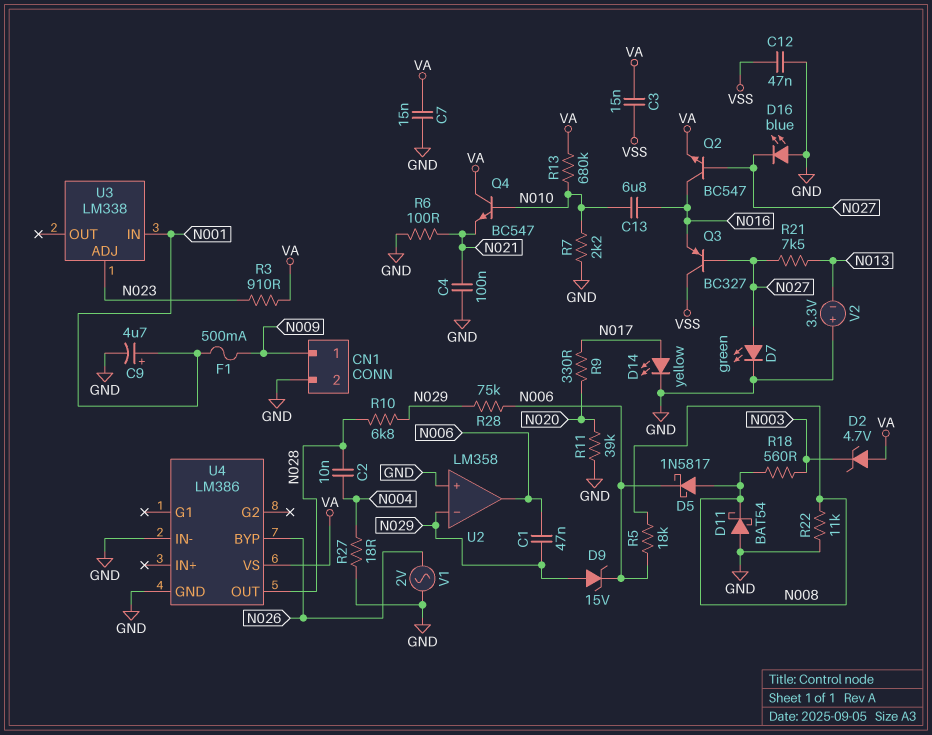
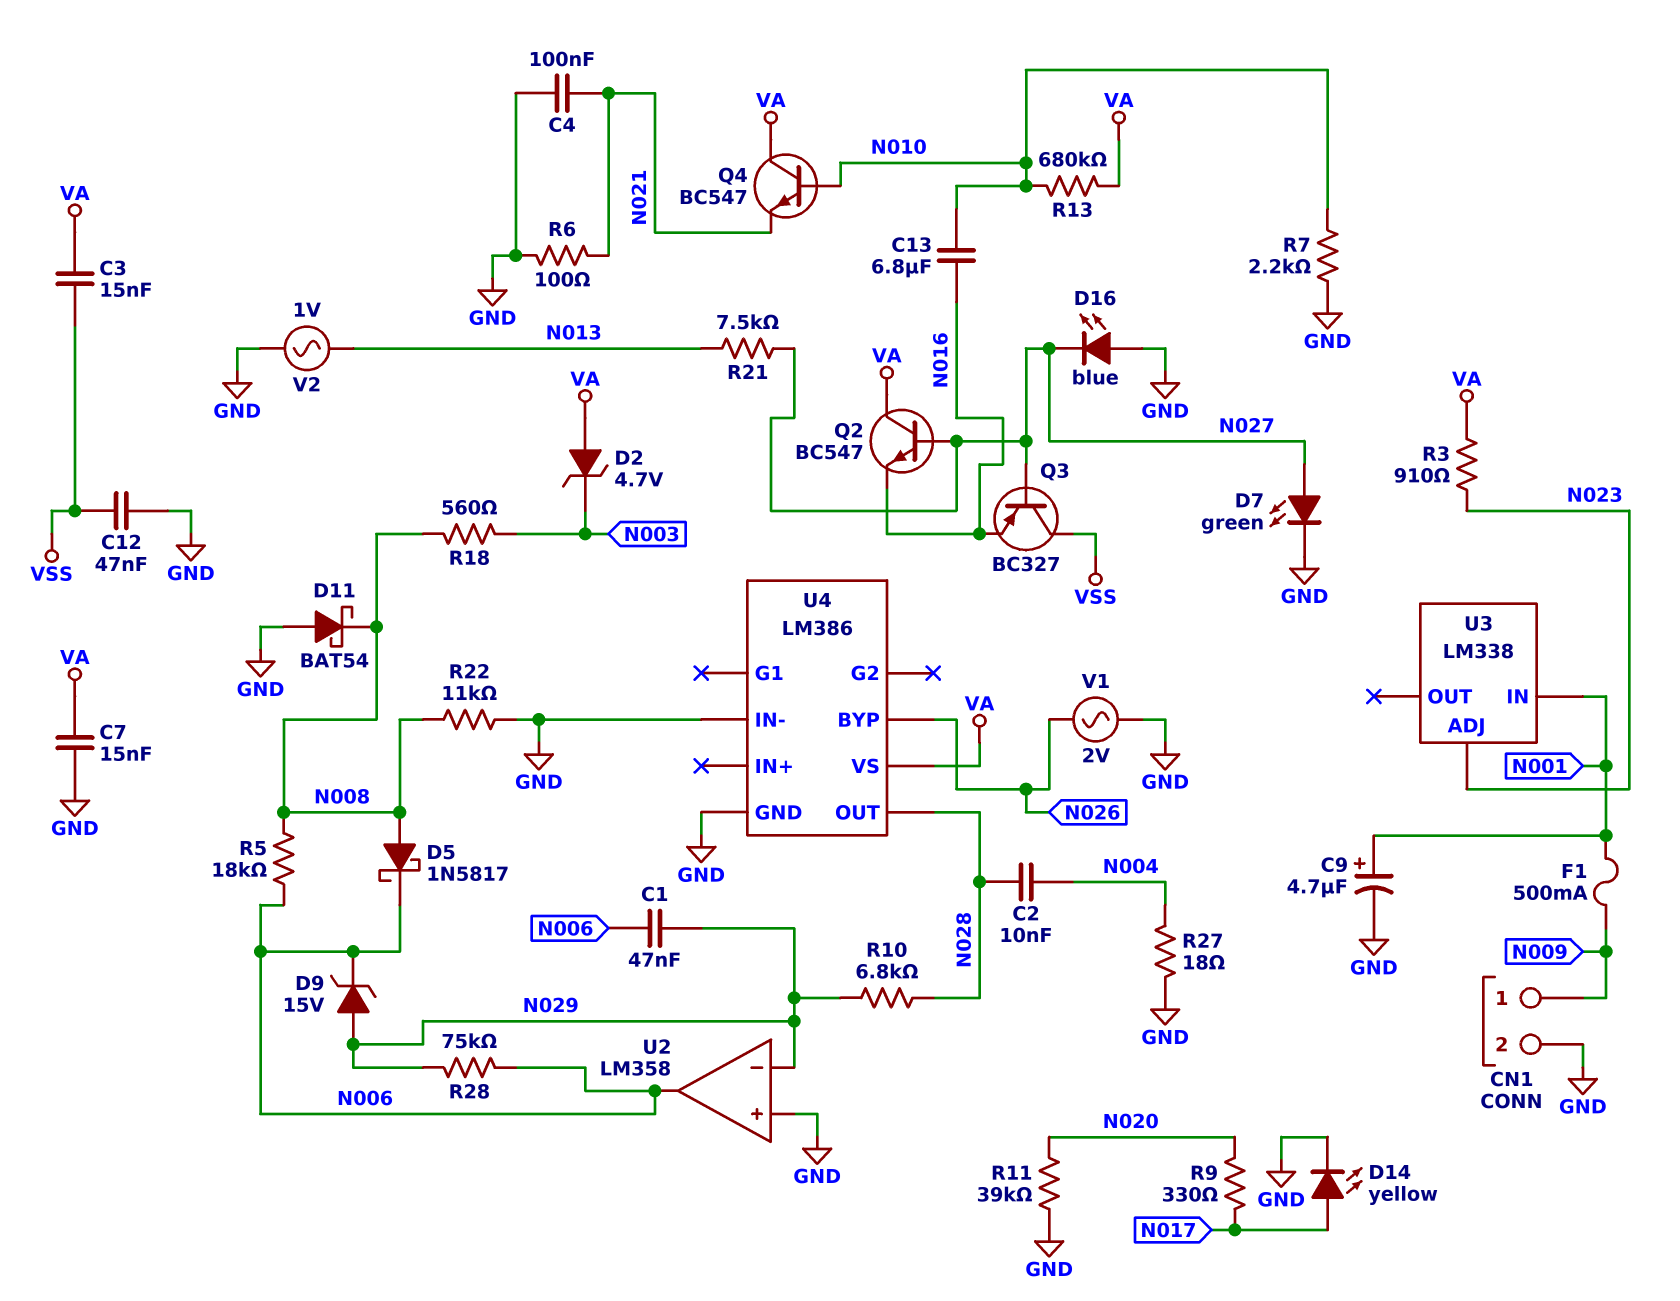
Q2: NPN BC547 (B N027, C N016, E VA) -> NPN BC547 (B N027, C VA, E N016)
V2: 3.3V (plus GND, minus N013) -> AC 1V (GND, N013)

